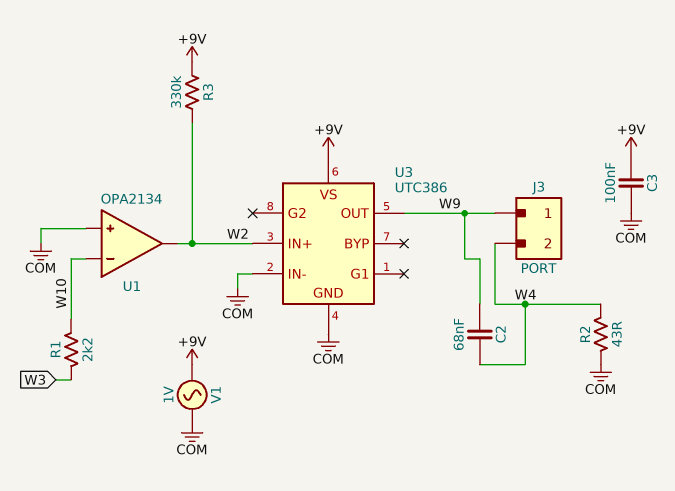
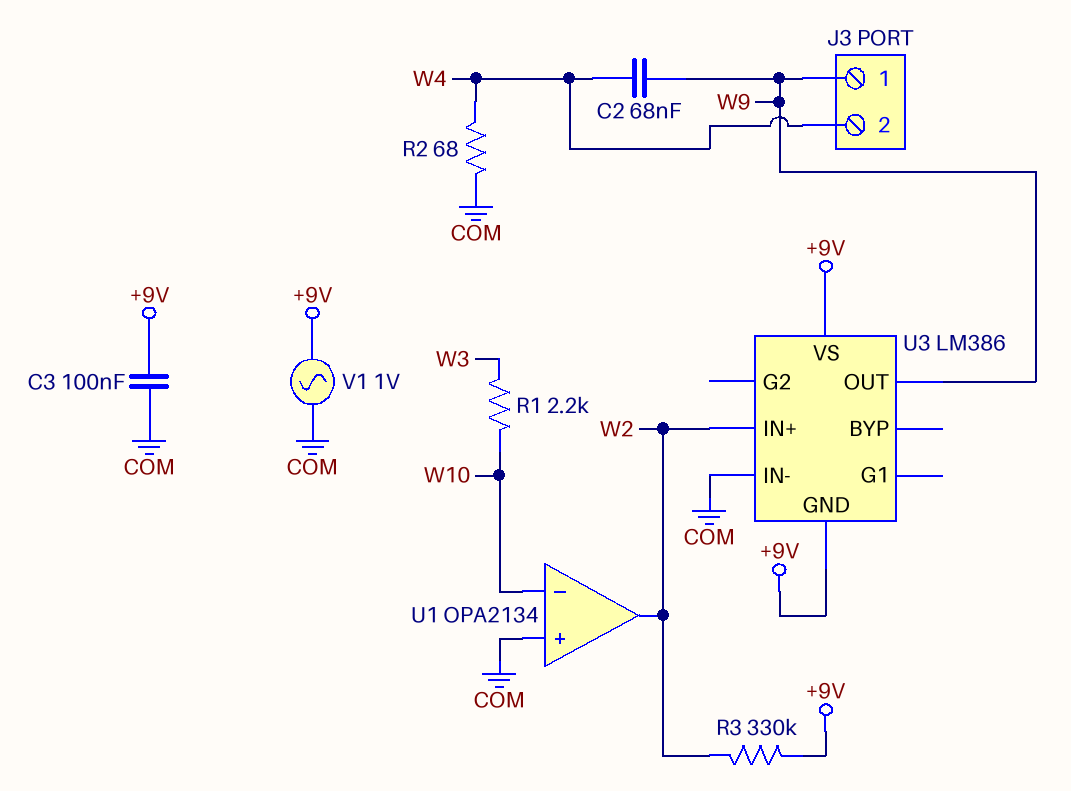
R2: 43 (COM, W4) -> 68 (COM, W4)
U3: UTC386 -> LM386
U3 pin GND: COM -> +9V

